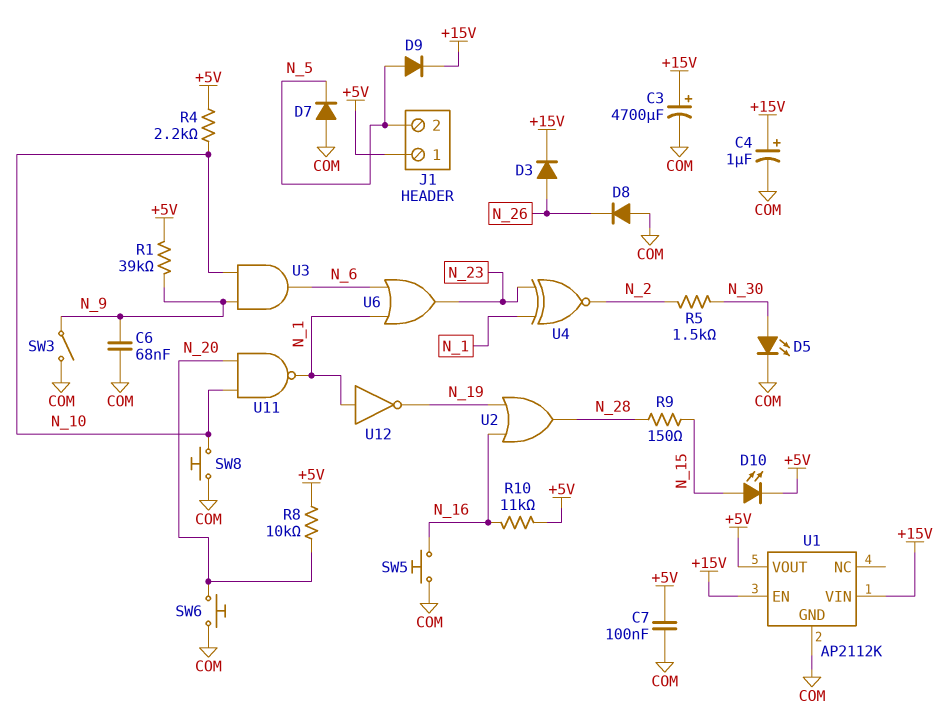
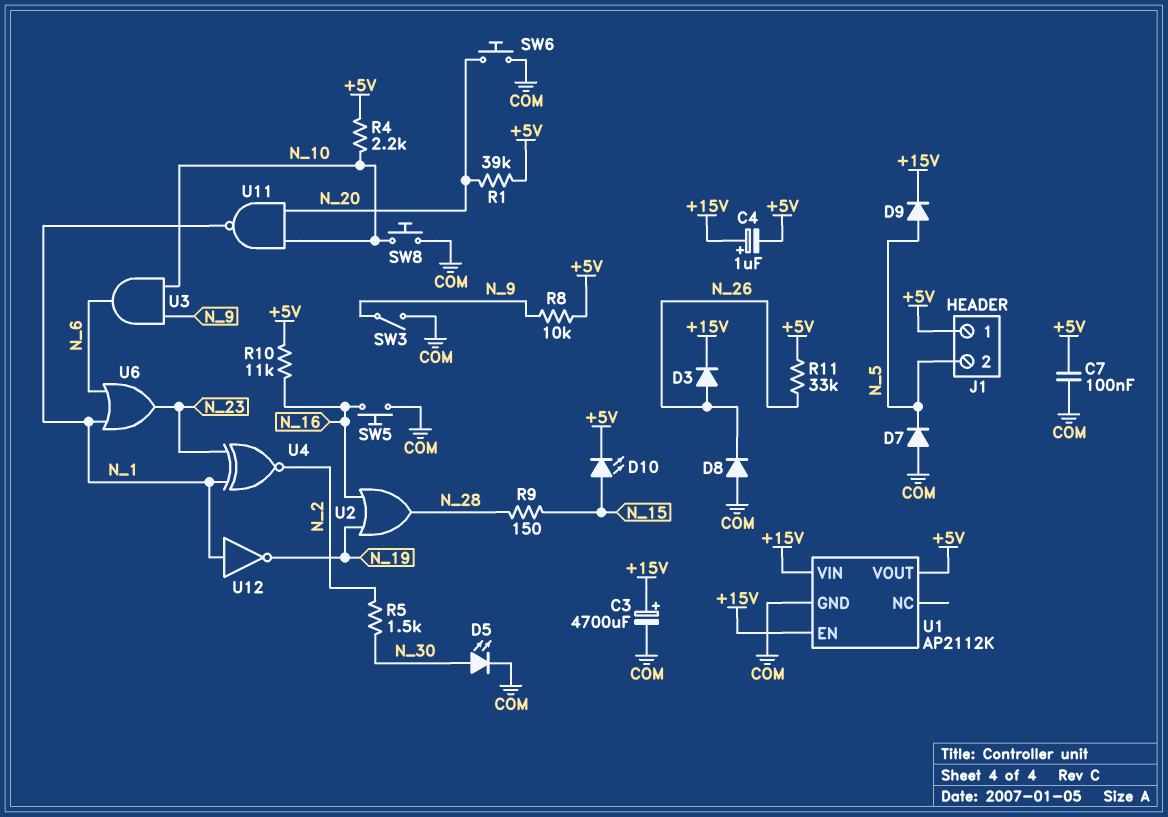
C4: 1uF (plus +15V, minus COM) -> 1uF (plus +15V, minus +5V)
C6: 68nF (COM, N_9) -> none
R1: 39k (+5V, N_9) -> 39k (+5V, N_20)
R8: 10k (+5V, N_20) -> 10k (+5V, N_9)
R11: none -> 33k (+5V, N_26)

